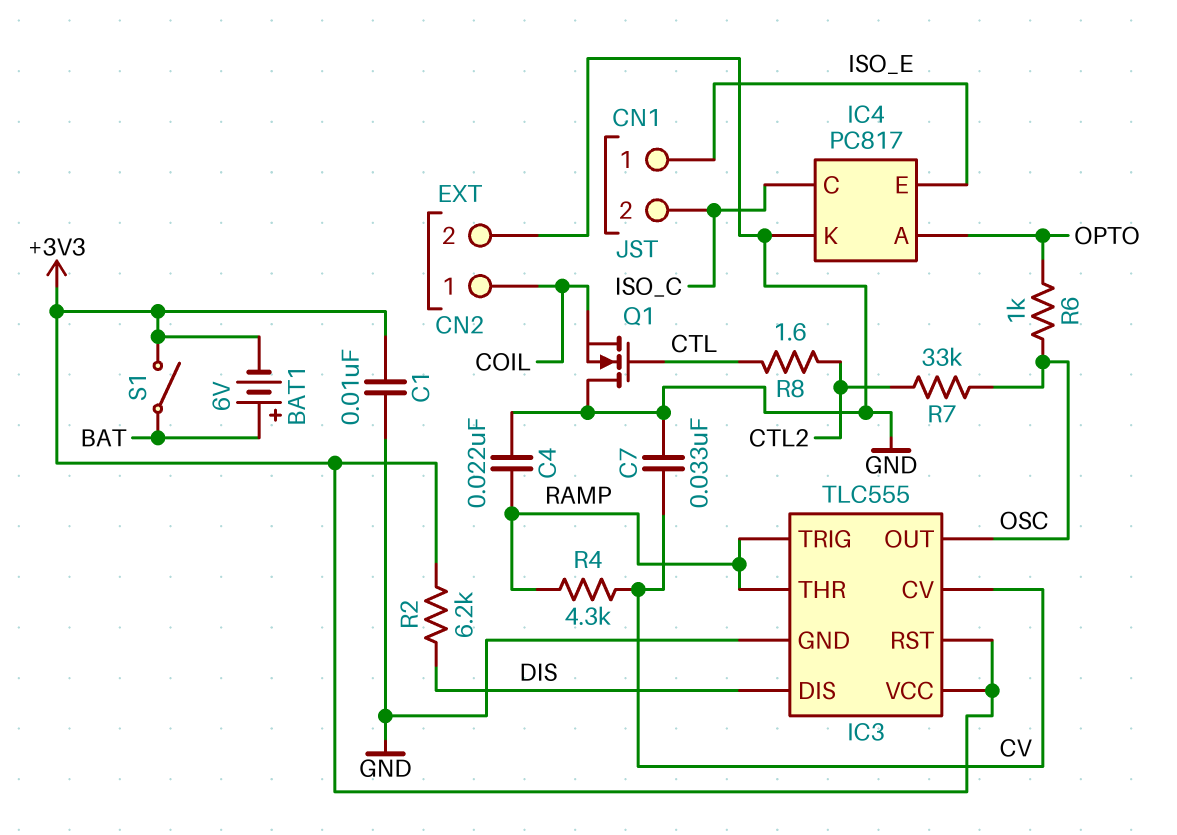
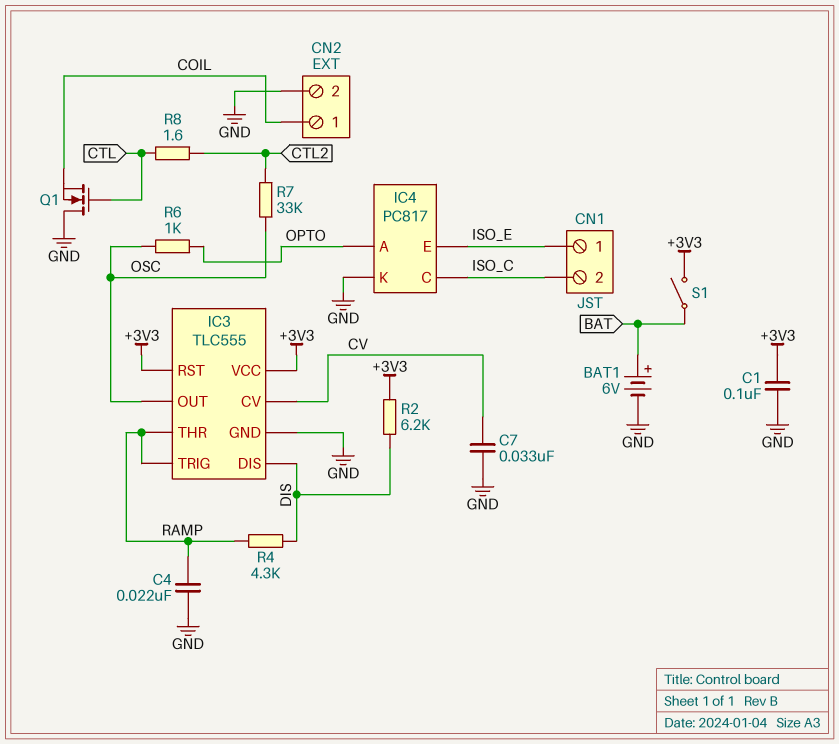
BAT1: 6V (plus BAT, minus +3V3) -> 6V (plus BAT, minus GND)
C1: 10nF (+3V3, GND) -> 100nF (+3V3, GND)
R4: 4.3k (CV, RAMP) -> 4.3k (DIS, RAMP)

